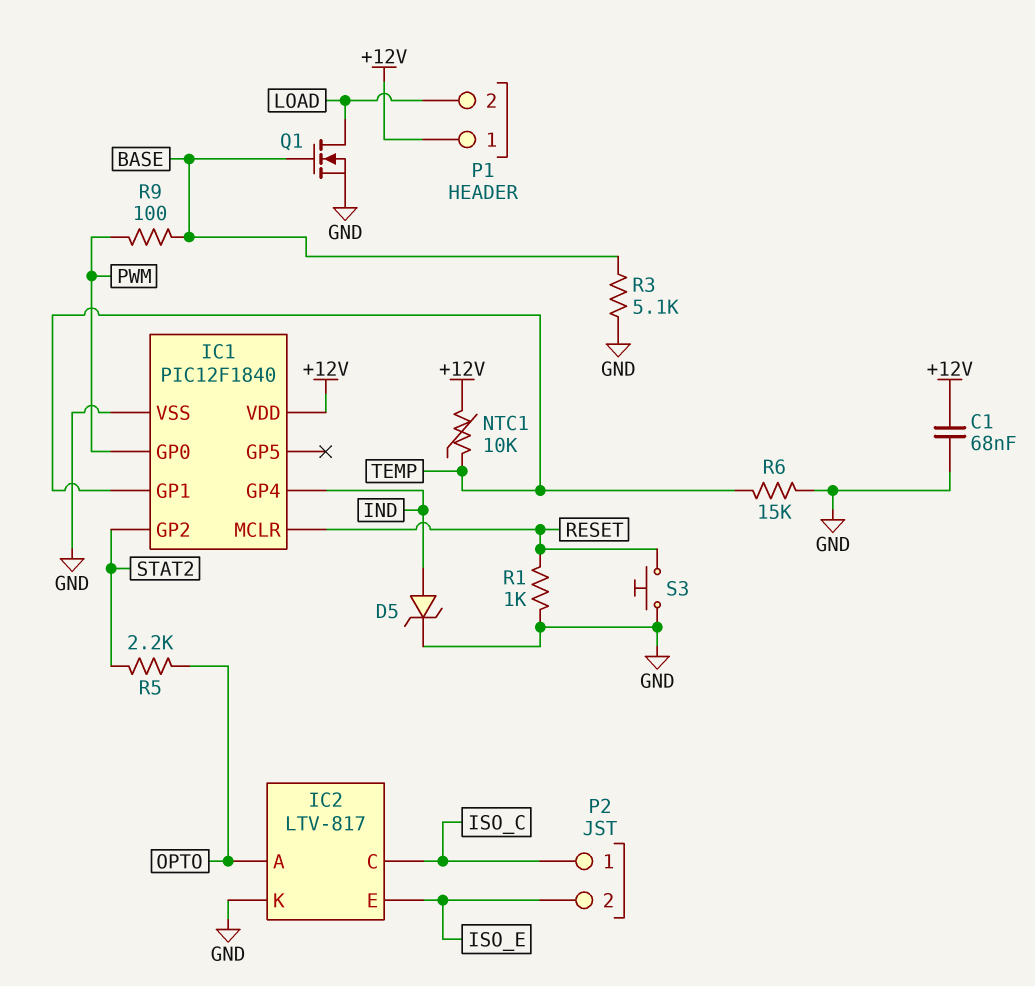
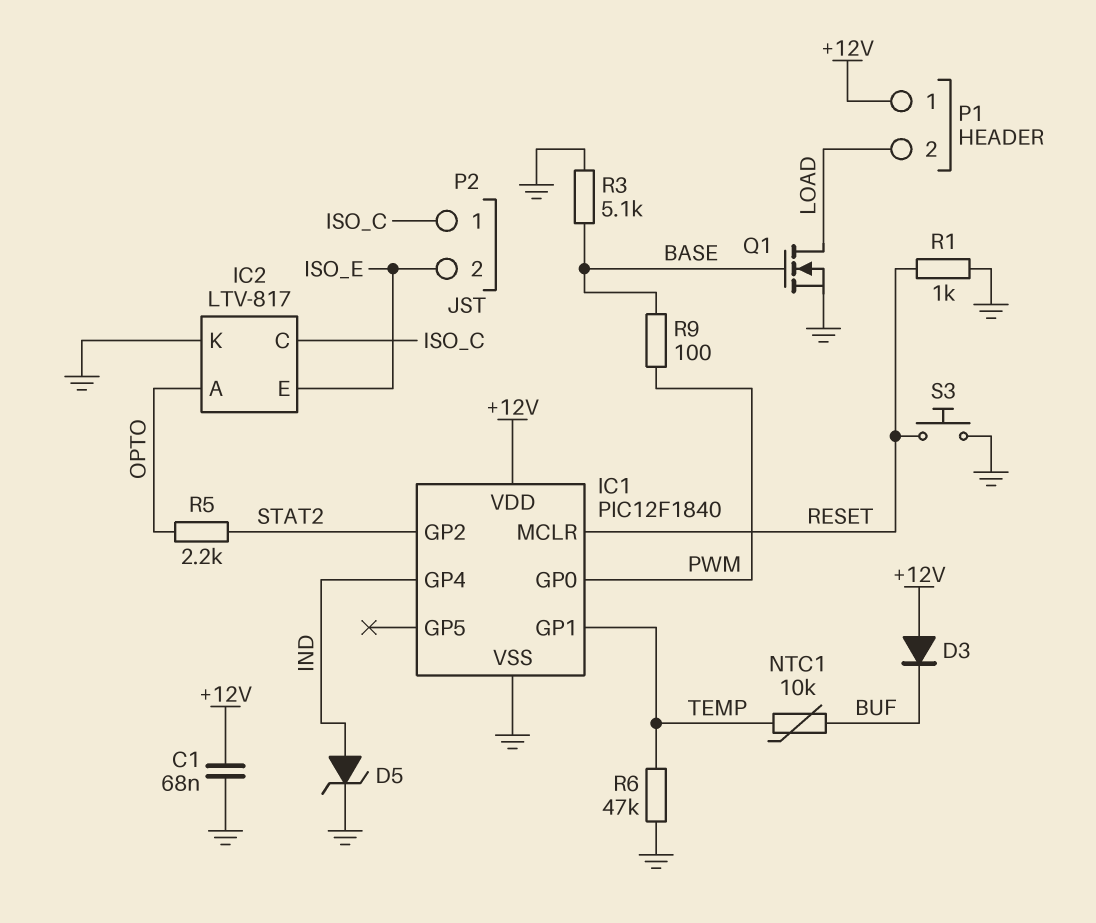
D3: none -> diode (A +12V, K BUF)
NTC1: 10k (+12V, TEMP) -> 10k (BUF, TEMP)
R6: 15k (GND, TEMP) -> 47k (GND, TEMP)

